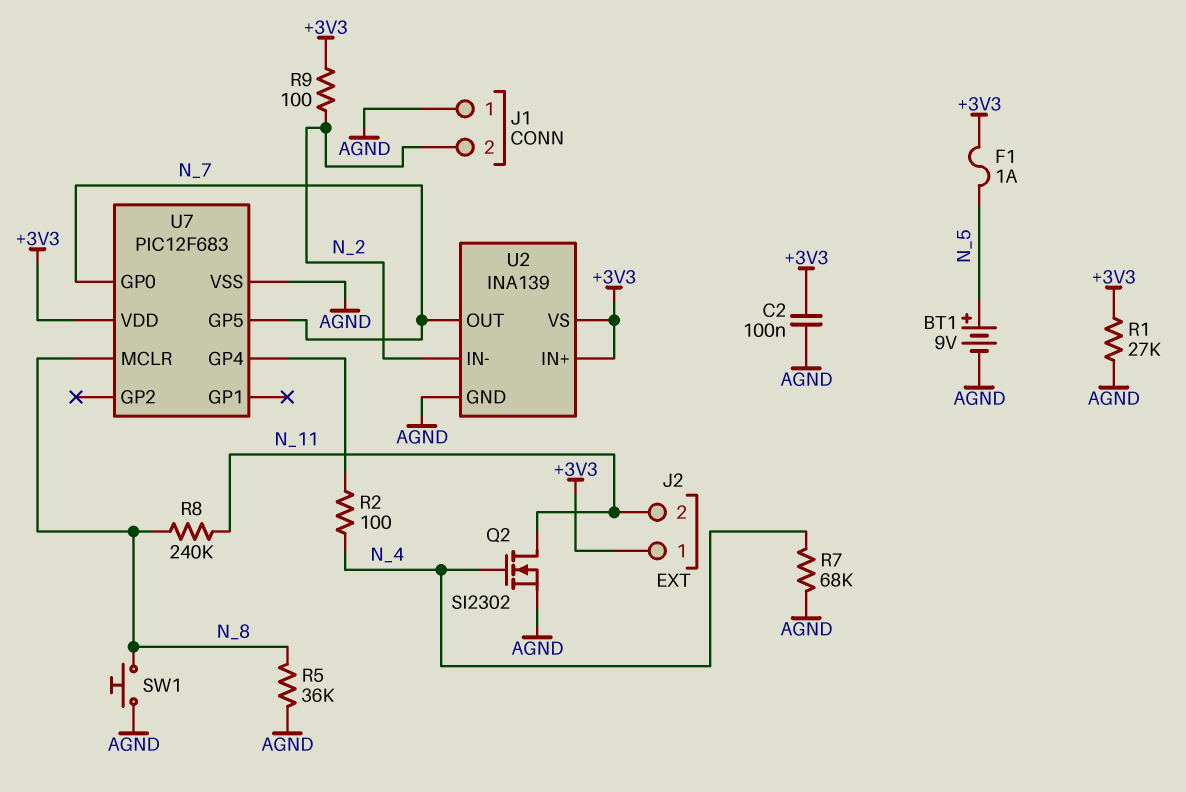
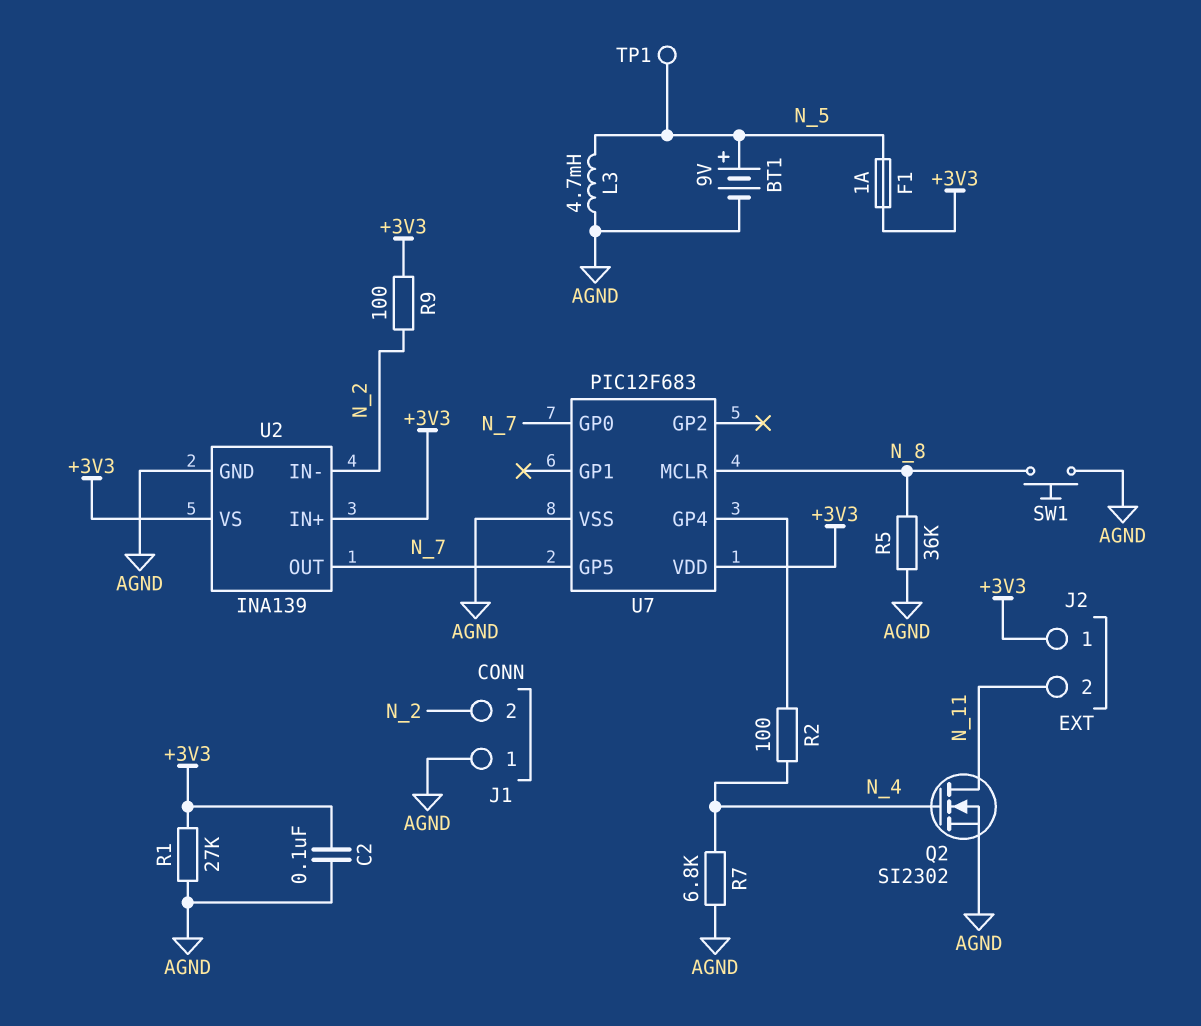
L3: none -> 4.7mH (AGND, N_5)
R7: 68k (AGND, N_4) -> 6.8k (AGND, N_4)
R8: 240k (N_8, N_11) -> none
TP1: none -> test point (N_5)

